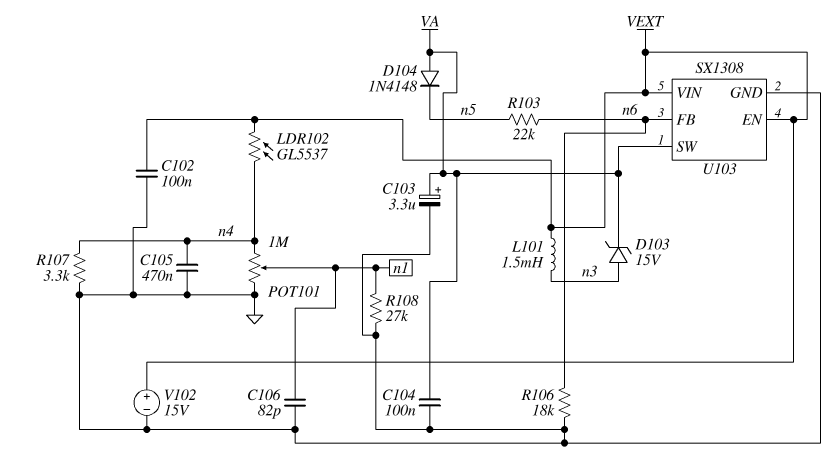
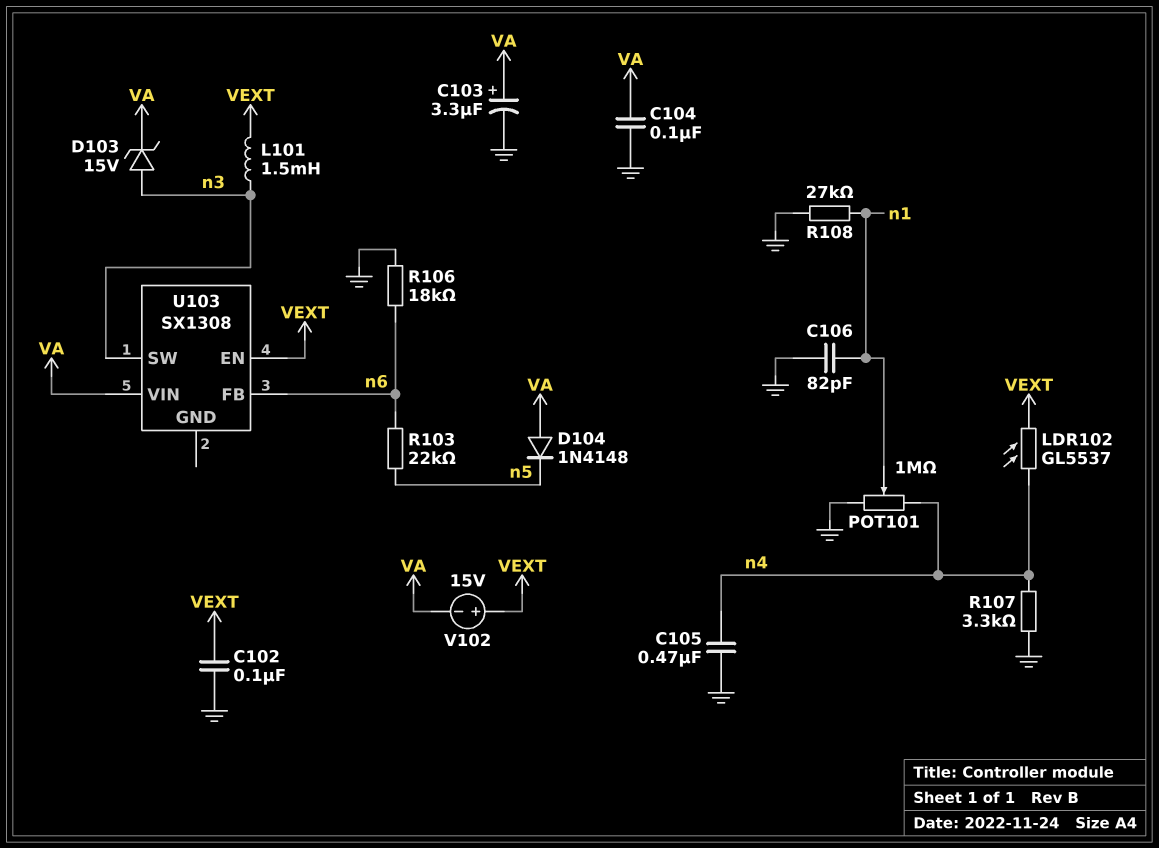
U103 pin GND: GND -> none
U103 pin SW: VA -> n3
U103 pin VIN: VEXT -> VA
V102: 15V (plus VEXT, minus GND) -> 15V (plus VEXT, minus VA)

